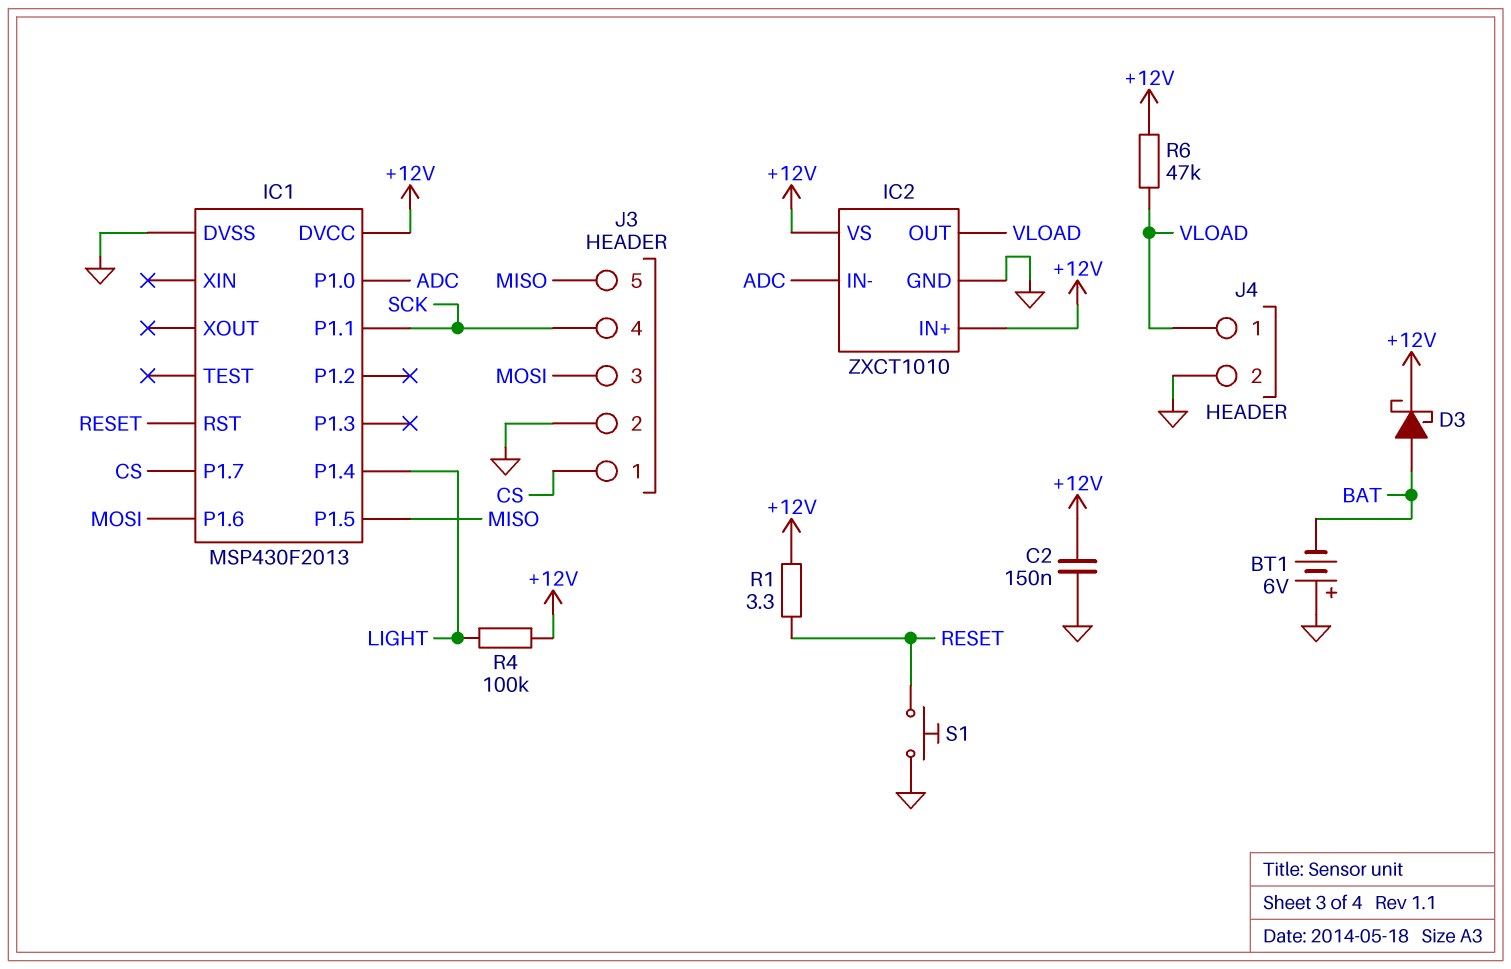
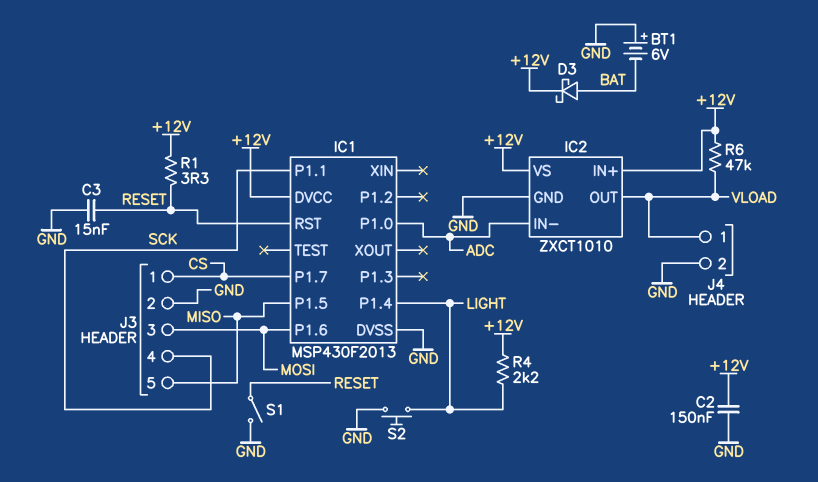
C3: none -> 15nF (GND, RESET)
R4: 100k (+12V, LIGHT) -> 2.2k (+12V, LIGHT)
S1: button (GND, RESET) -> switch (GND, RESET)
S2: none -> button (GND, LIGHT)

